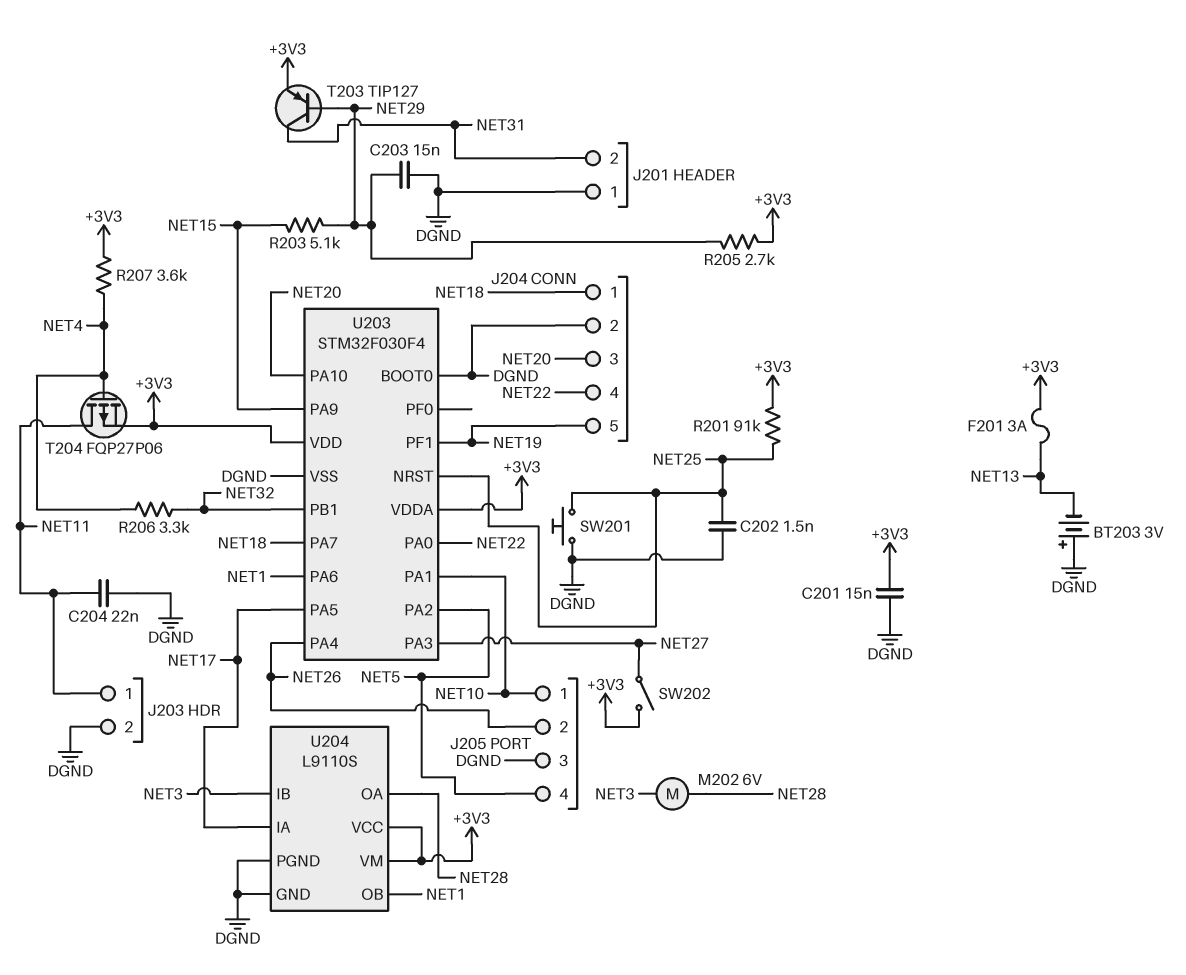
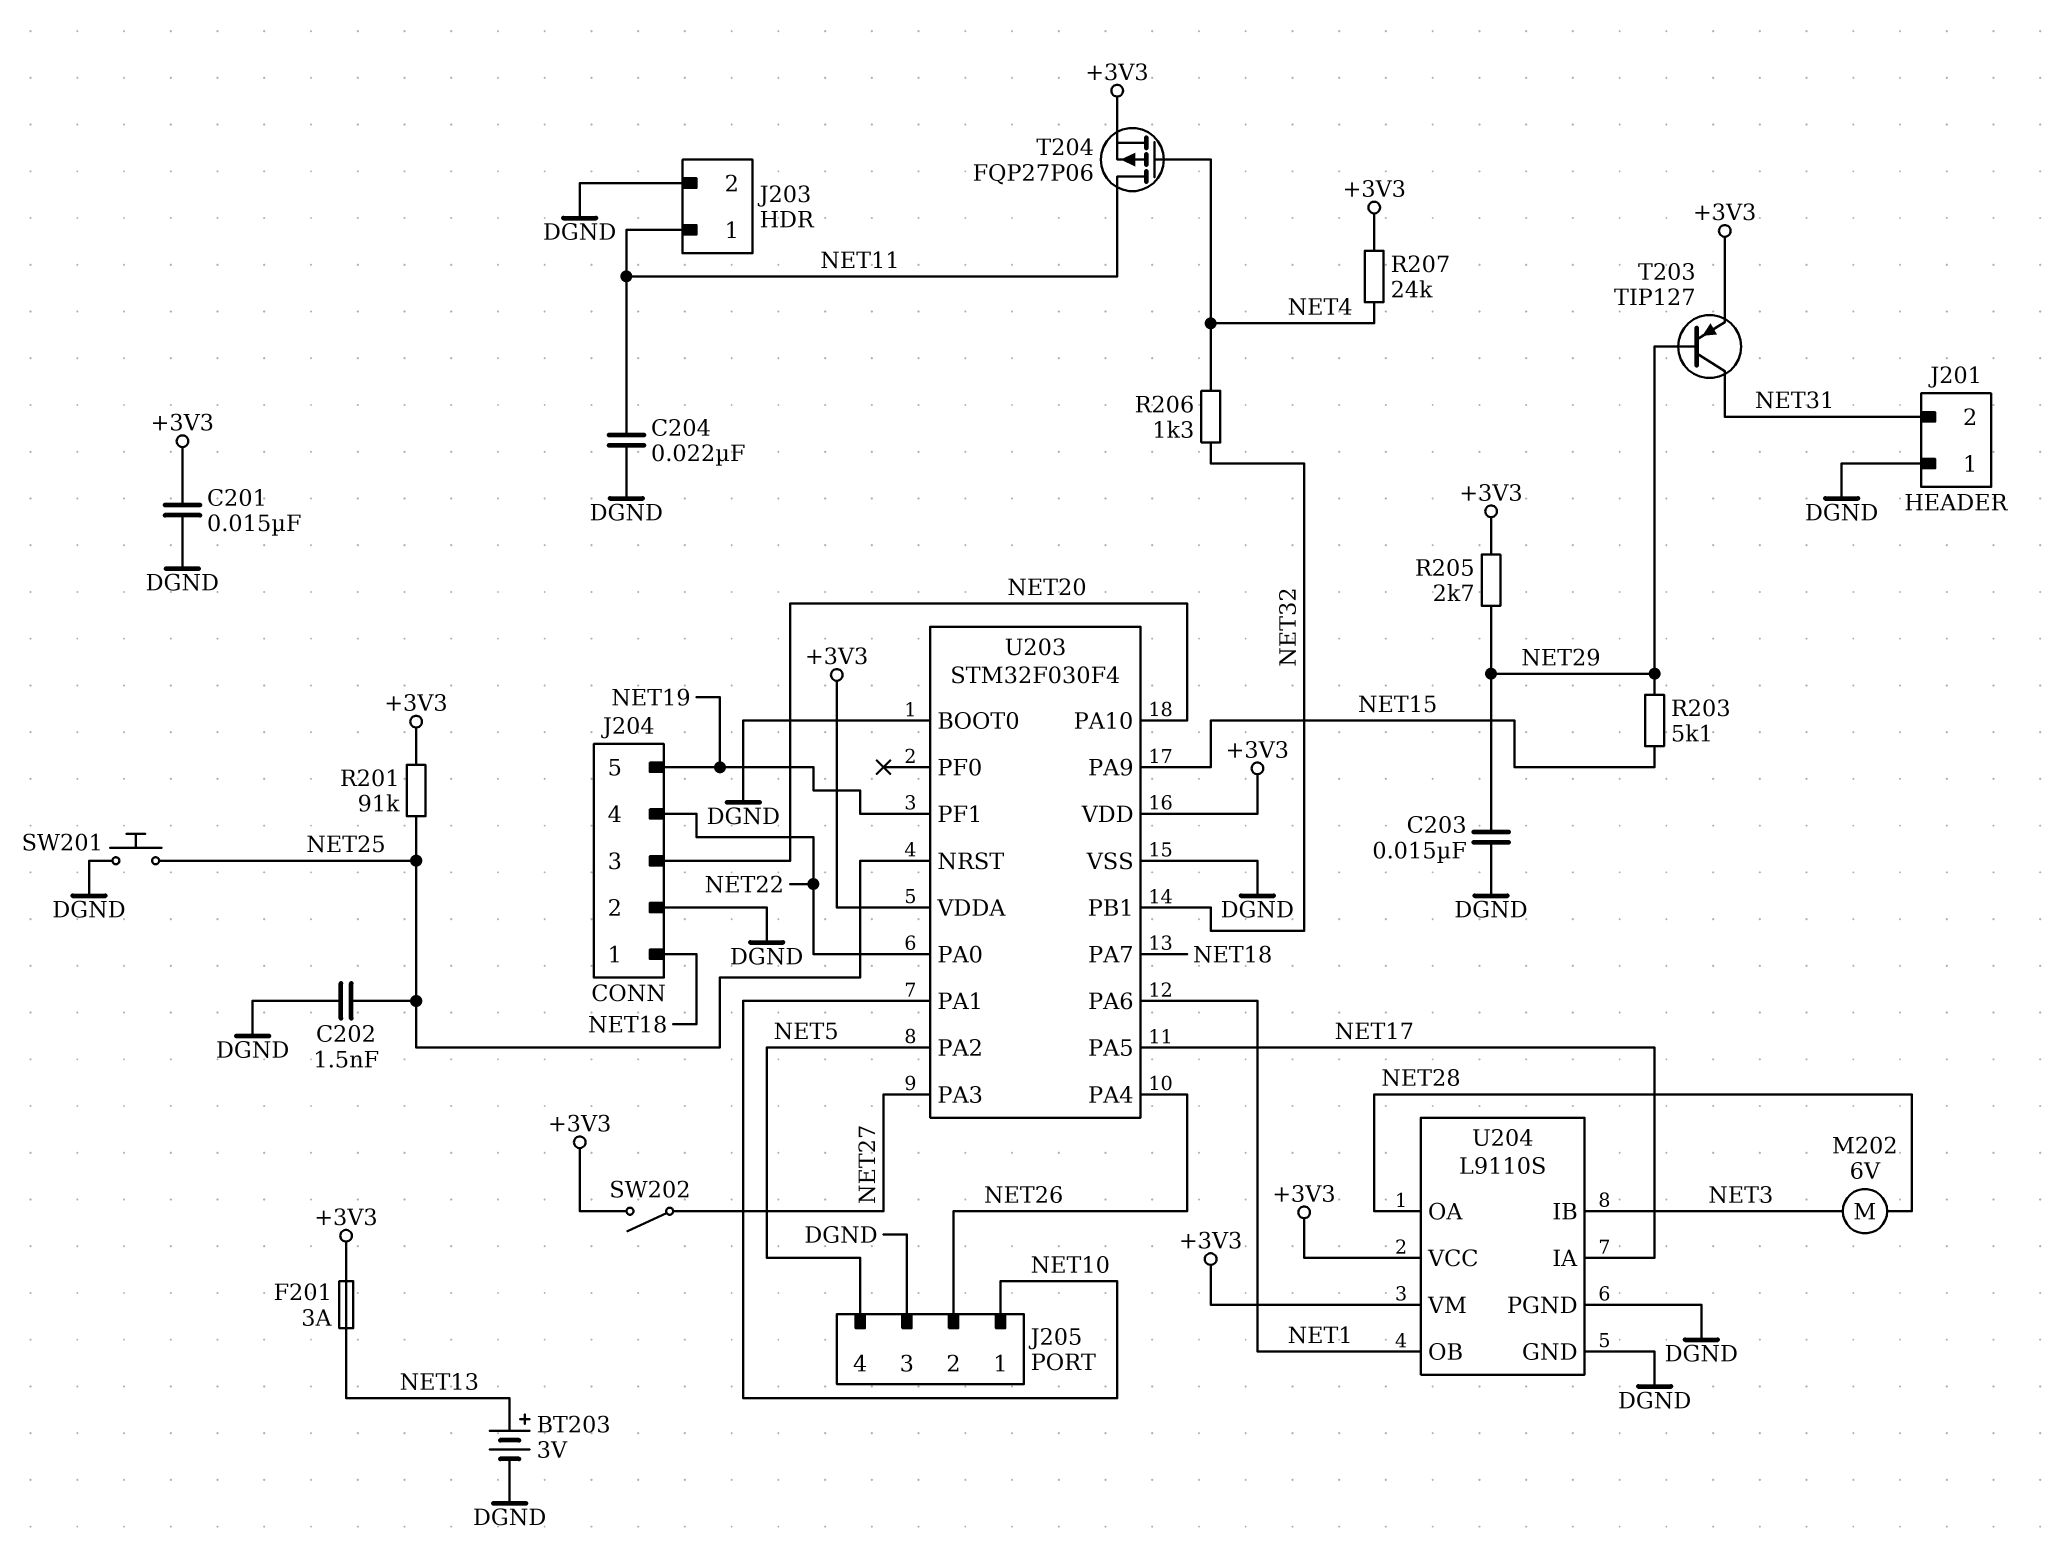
BT203: 3V (plus DGND, minus NET13) -> 3V (plus NET13, minus DGND)
R206: 3.3k (NET4, NET32) -> 1.3k (NET4, NET32)
R207: 3.6k (+3V3, NET4) -> 24k (+3V3, NET4)

